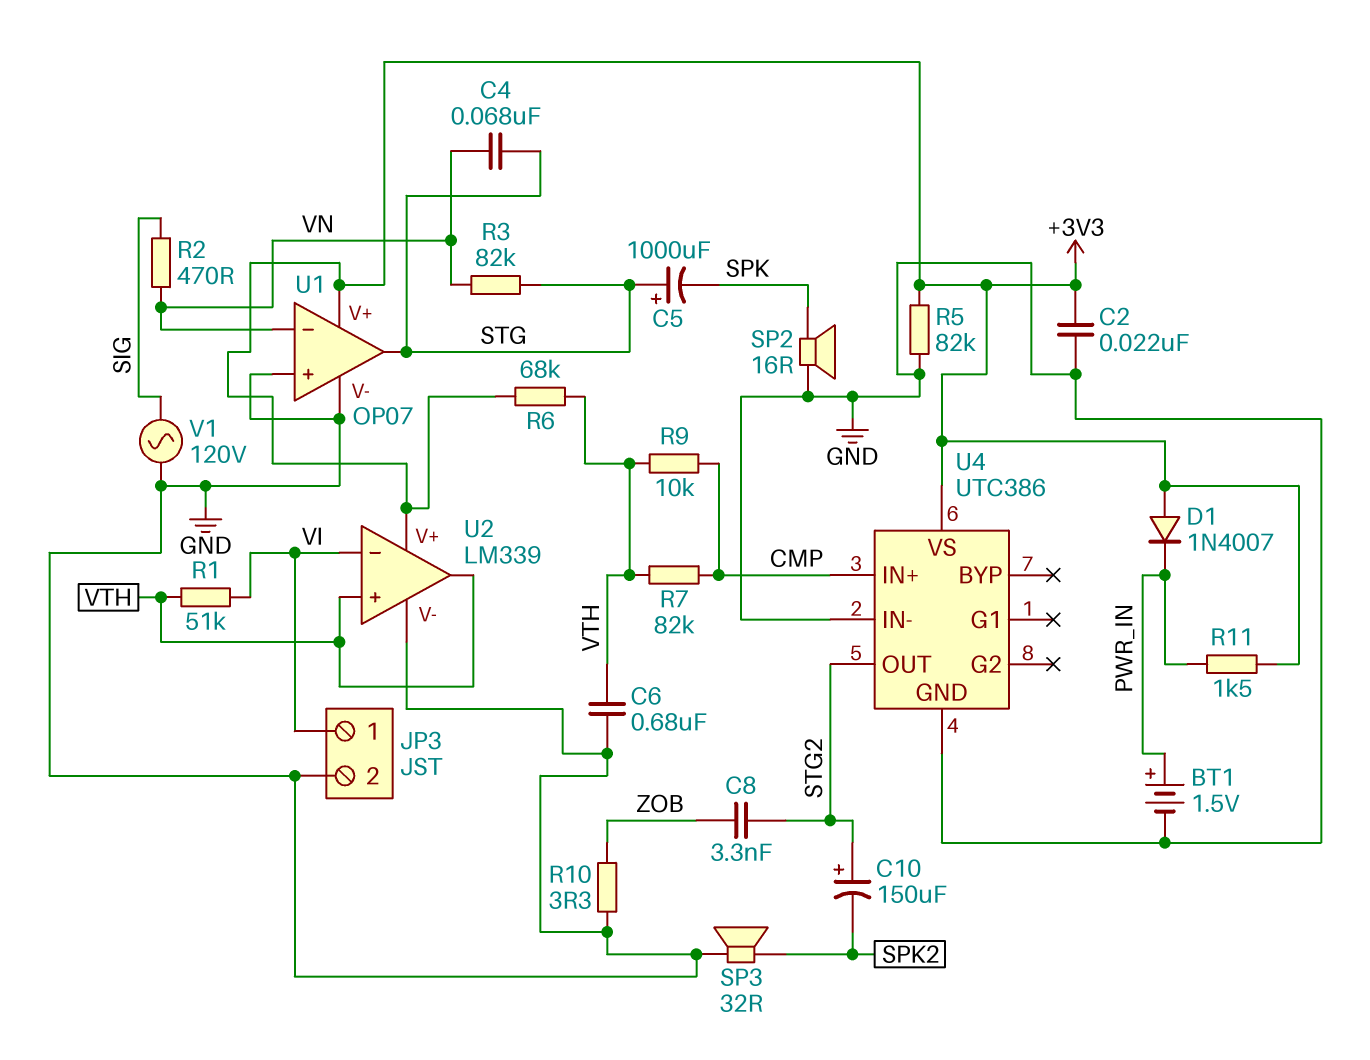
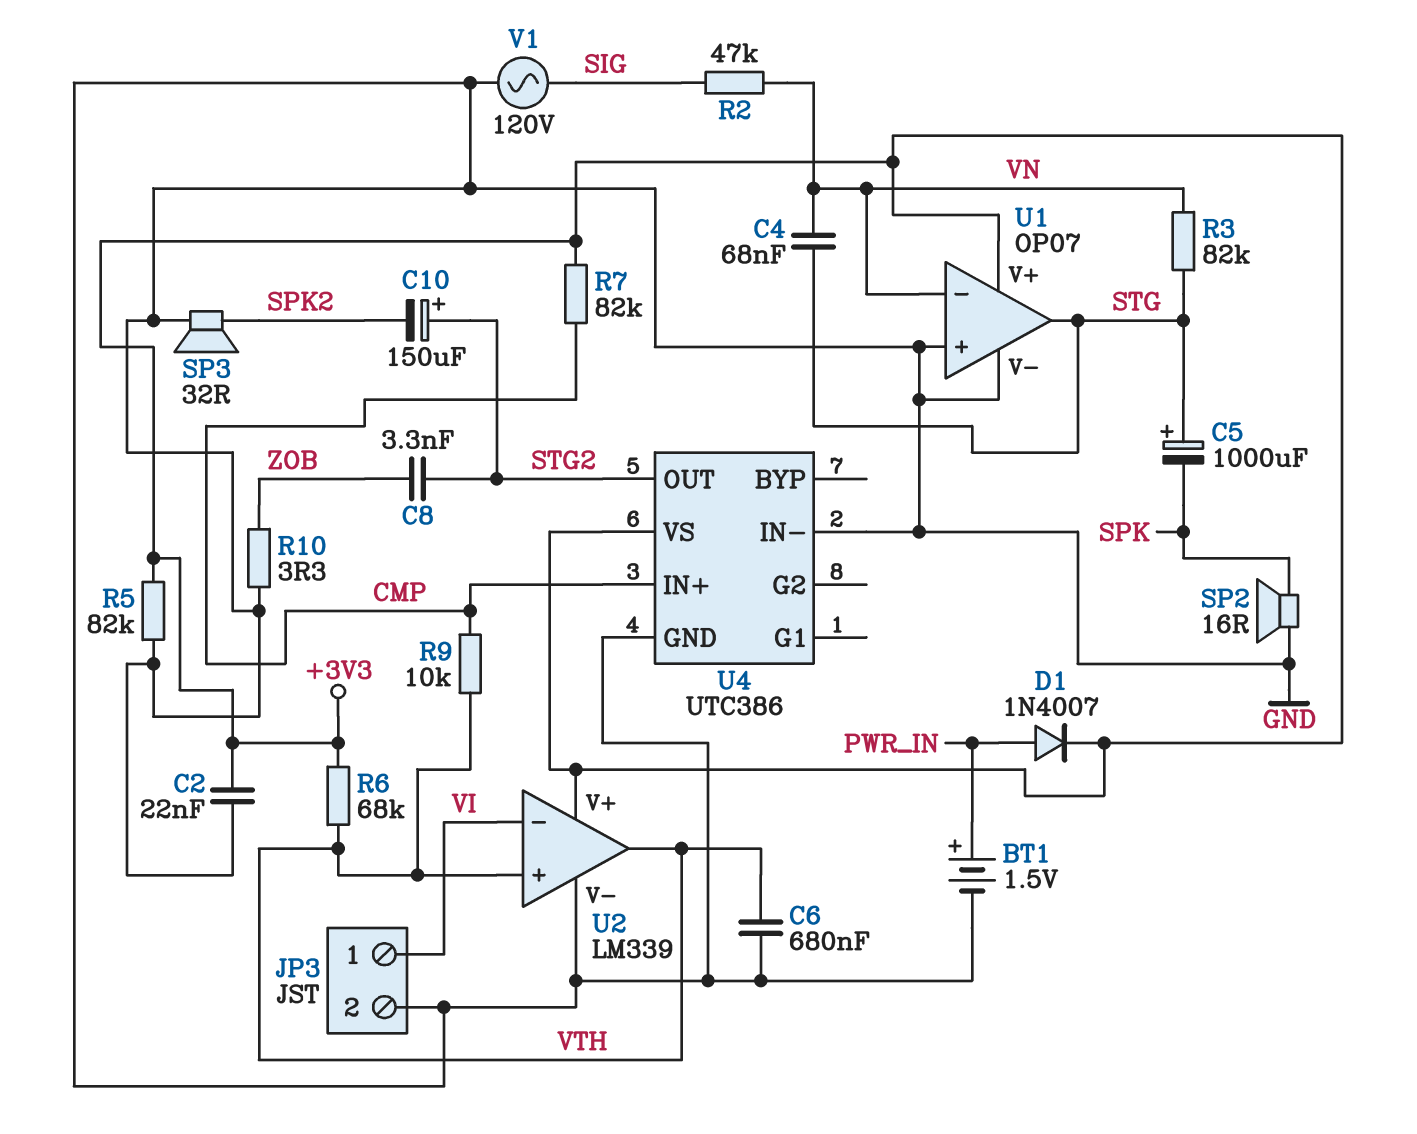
D1: diode 1N4007 (A +3V3, K PWR_IN) -> diode 1N4007 (A PWR_IN, K +3V3)
R1: 51k (VI, VTH) -> none
R2: 470 (SIG, VN) -> 47k (SIG, VN)
R7: 82k (CMP, VTH) -> 82k (+3V3, CMP)
R11: 1.5k (+3V3, PWR_IN) -> none

